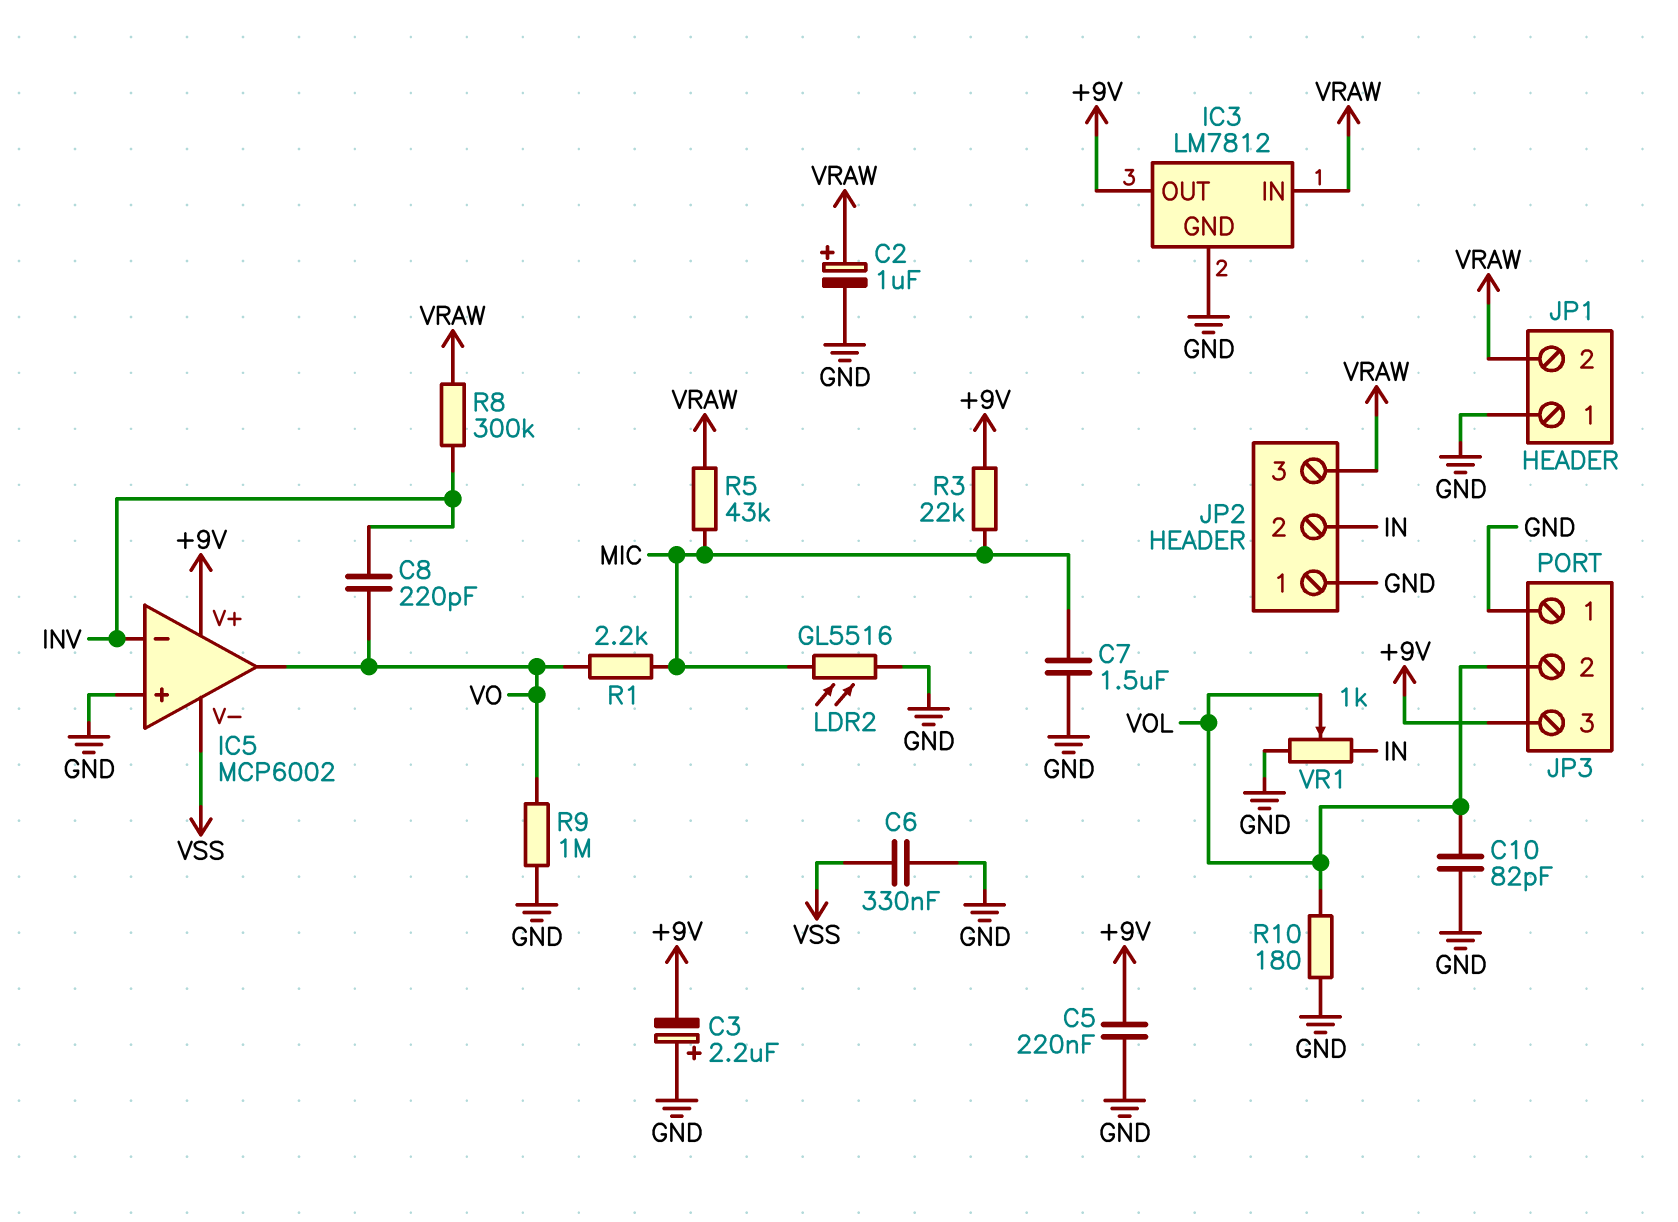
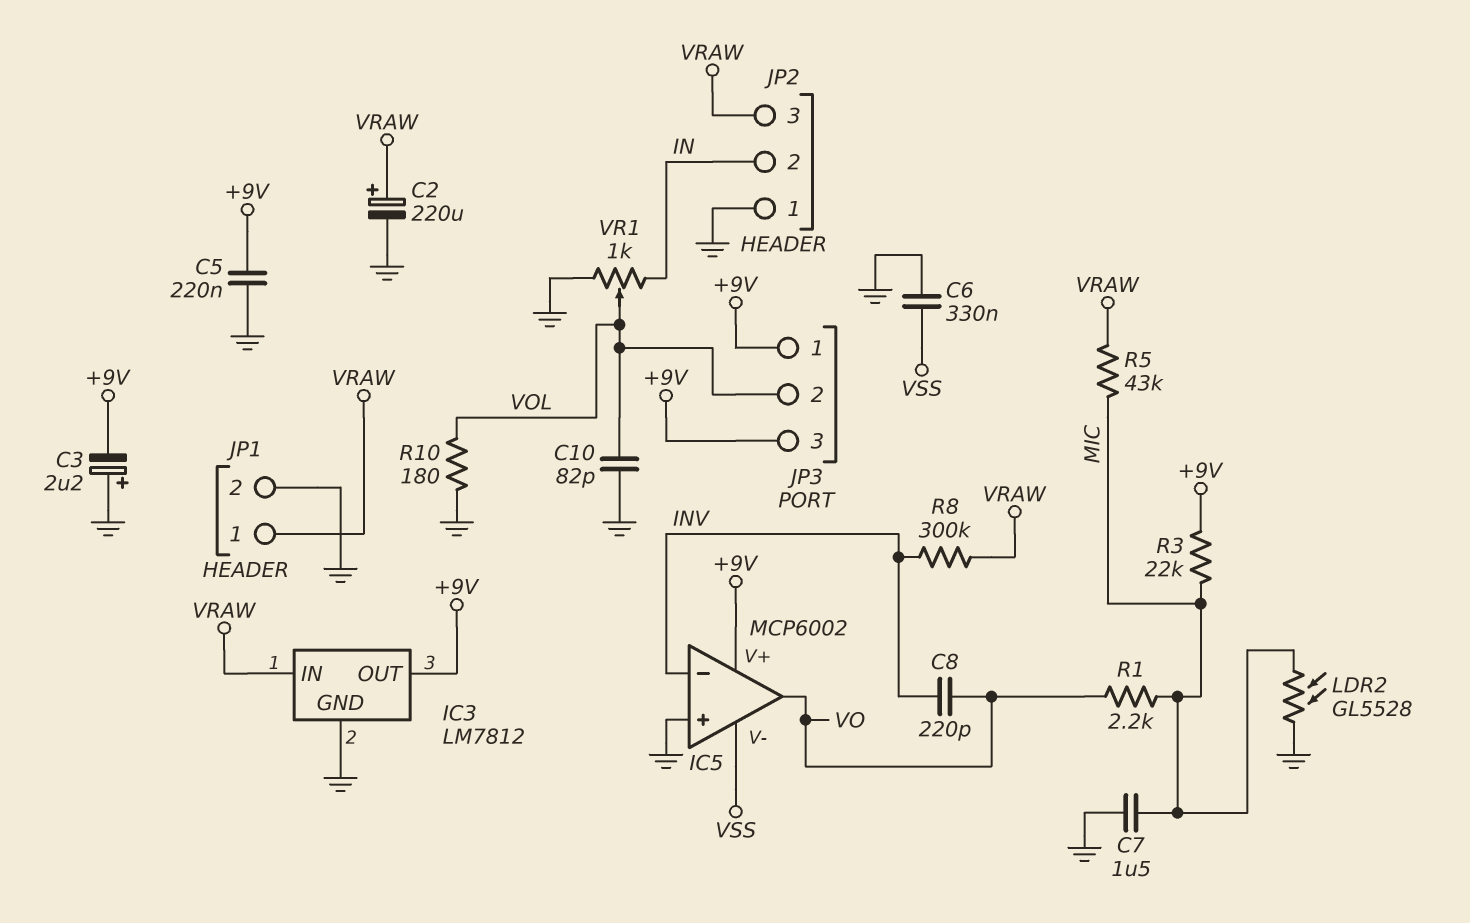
C2: 1uF (plus VRAW, minus GND) -> 220uF (plus VRAW, minus GND)
JP1 pin 1: GND -> VRAW
JP1 pin 2: VRAW -> GND
JP3 pin 1: GND -> +9V
LDR2: GL5516 (GND, MIC) -> GL5528 (GND, MIC)
R9: 1M (GND, VO) -> none

